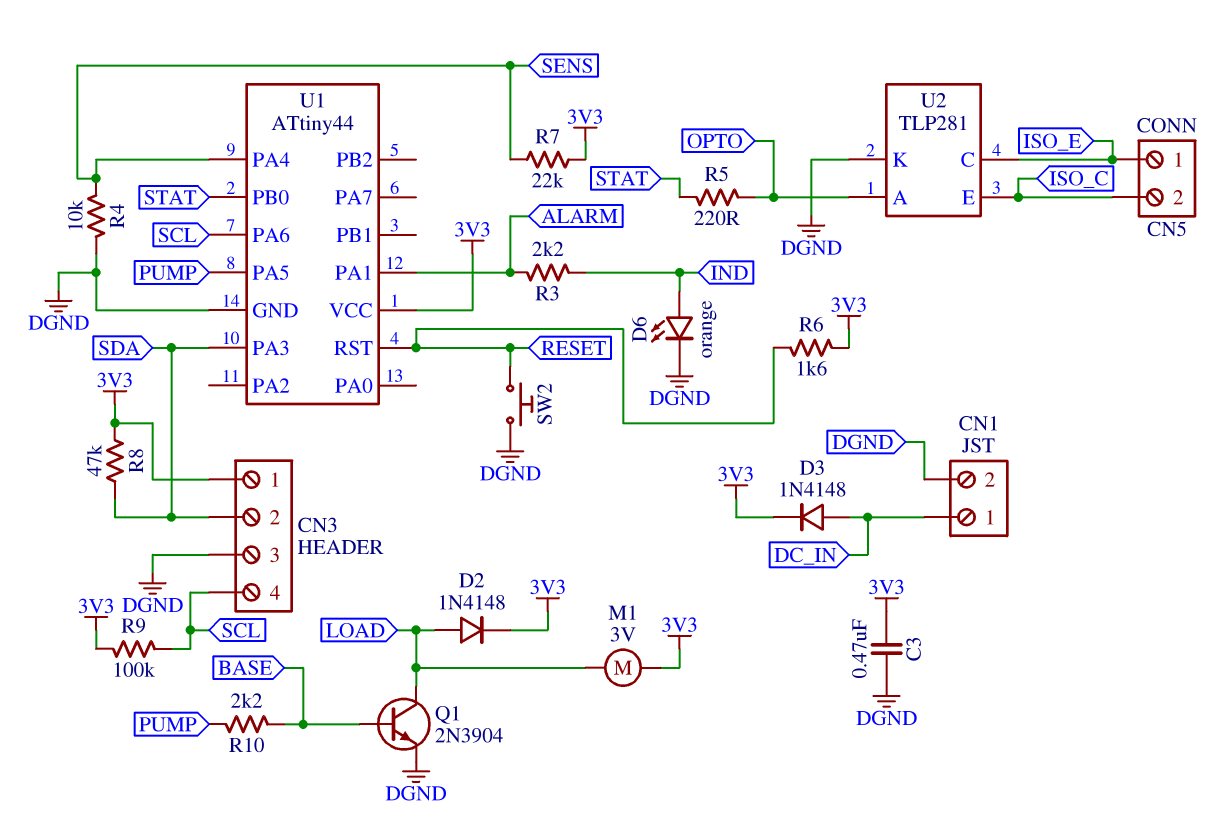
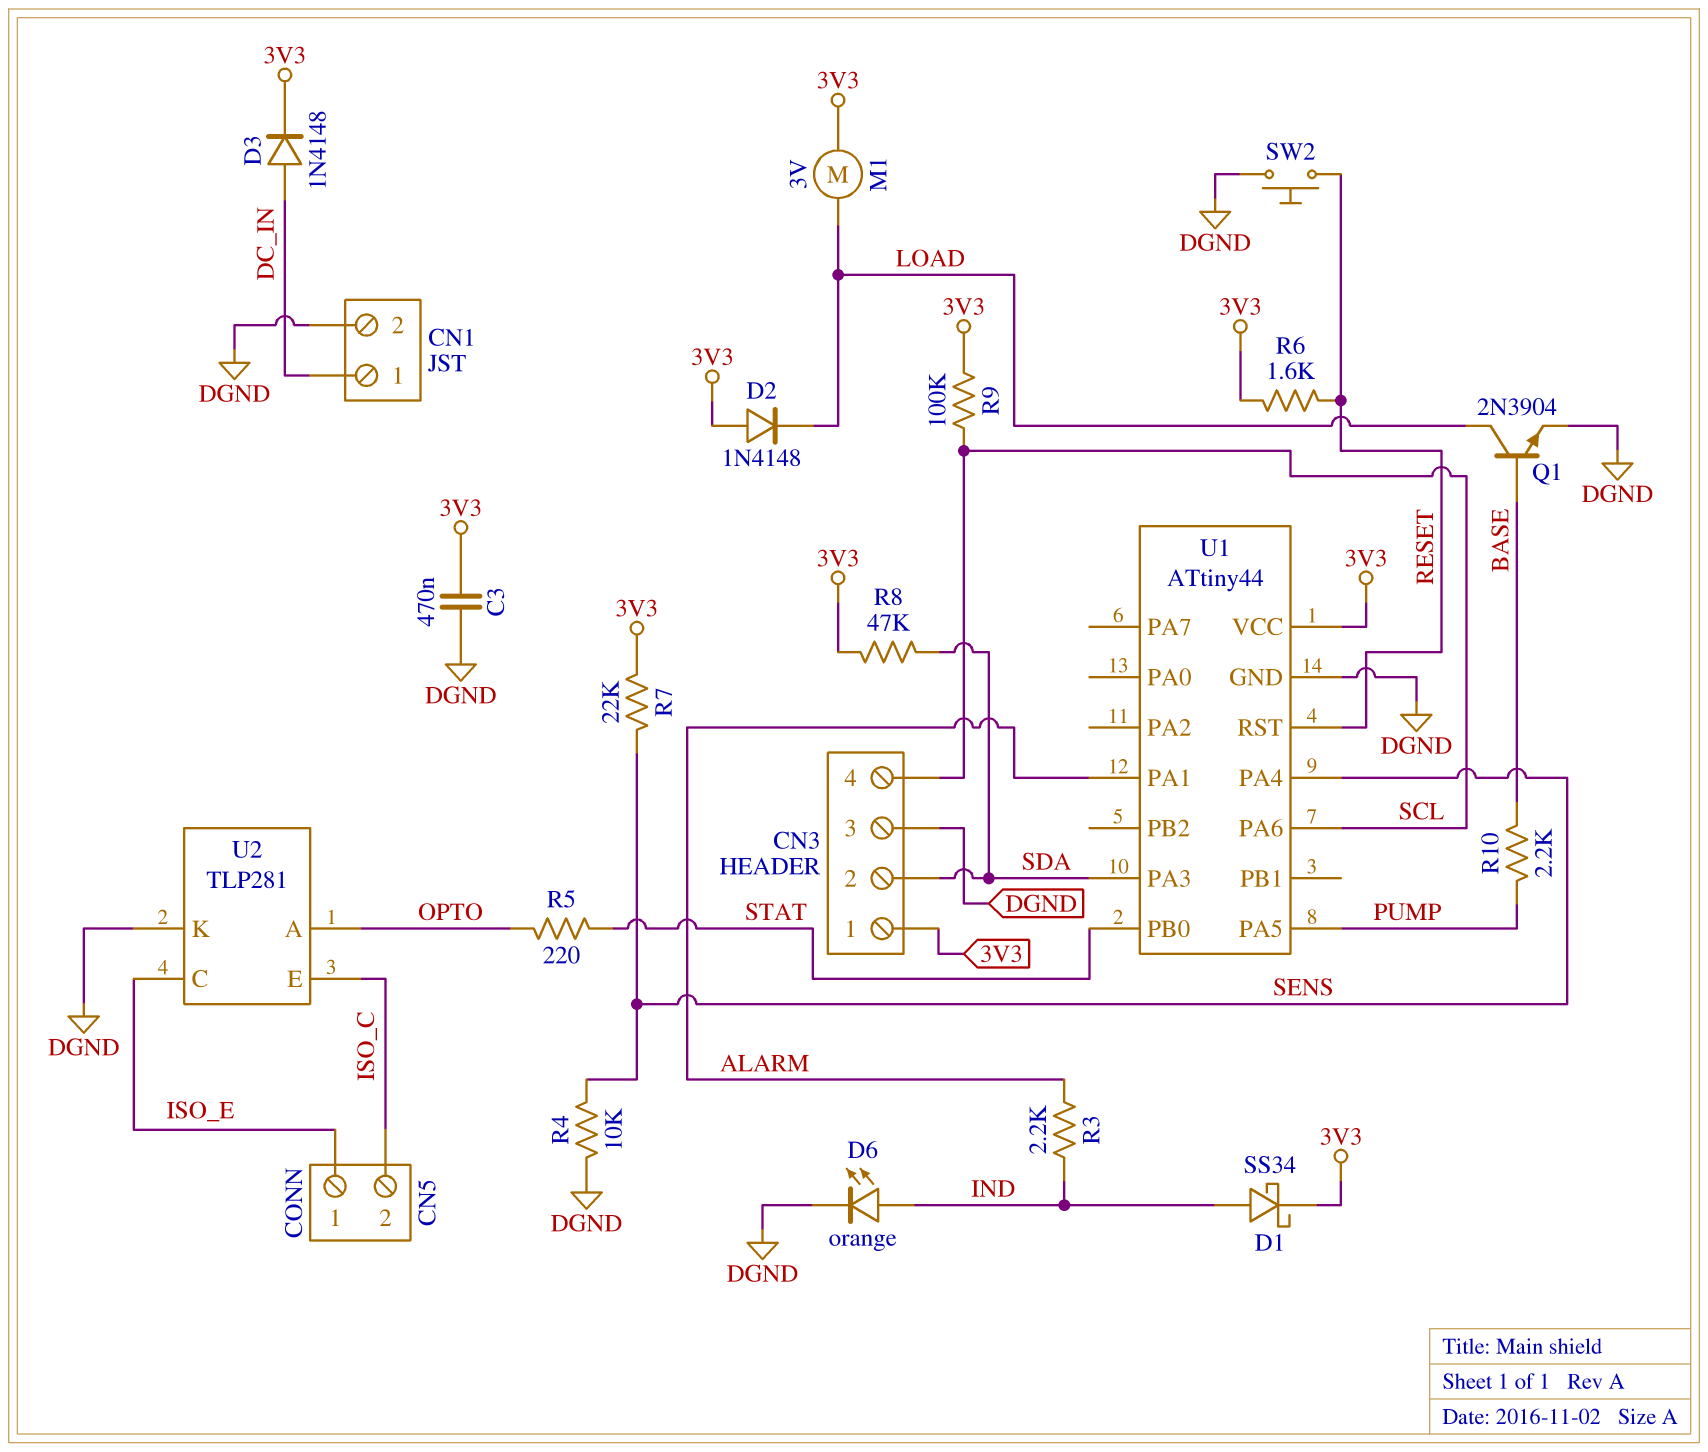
D1: none -> schottky SS34 (A IND, K 3V3)
D2: diode 1N4148 (A LOAD, K 3V3) -> diode 1N4148 (A 3V3, K LOAD)

